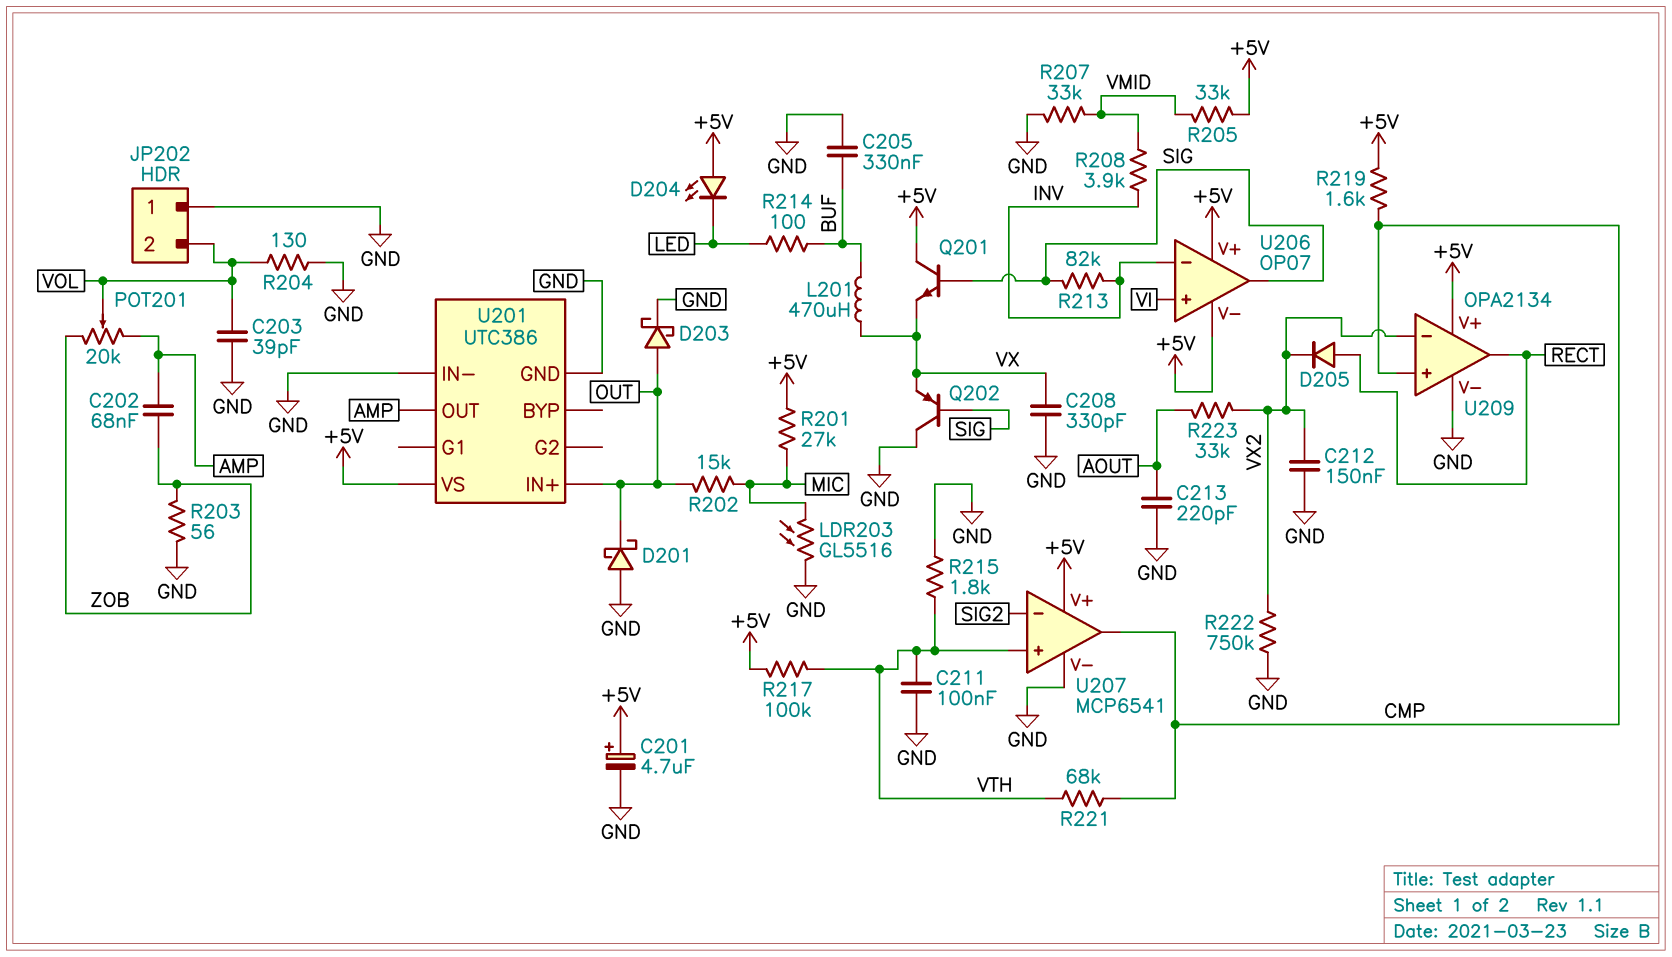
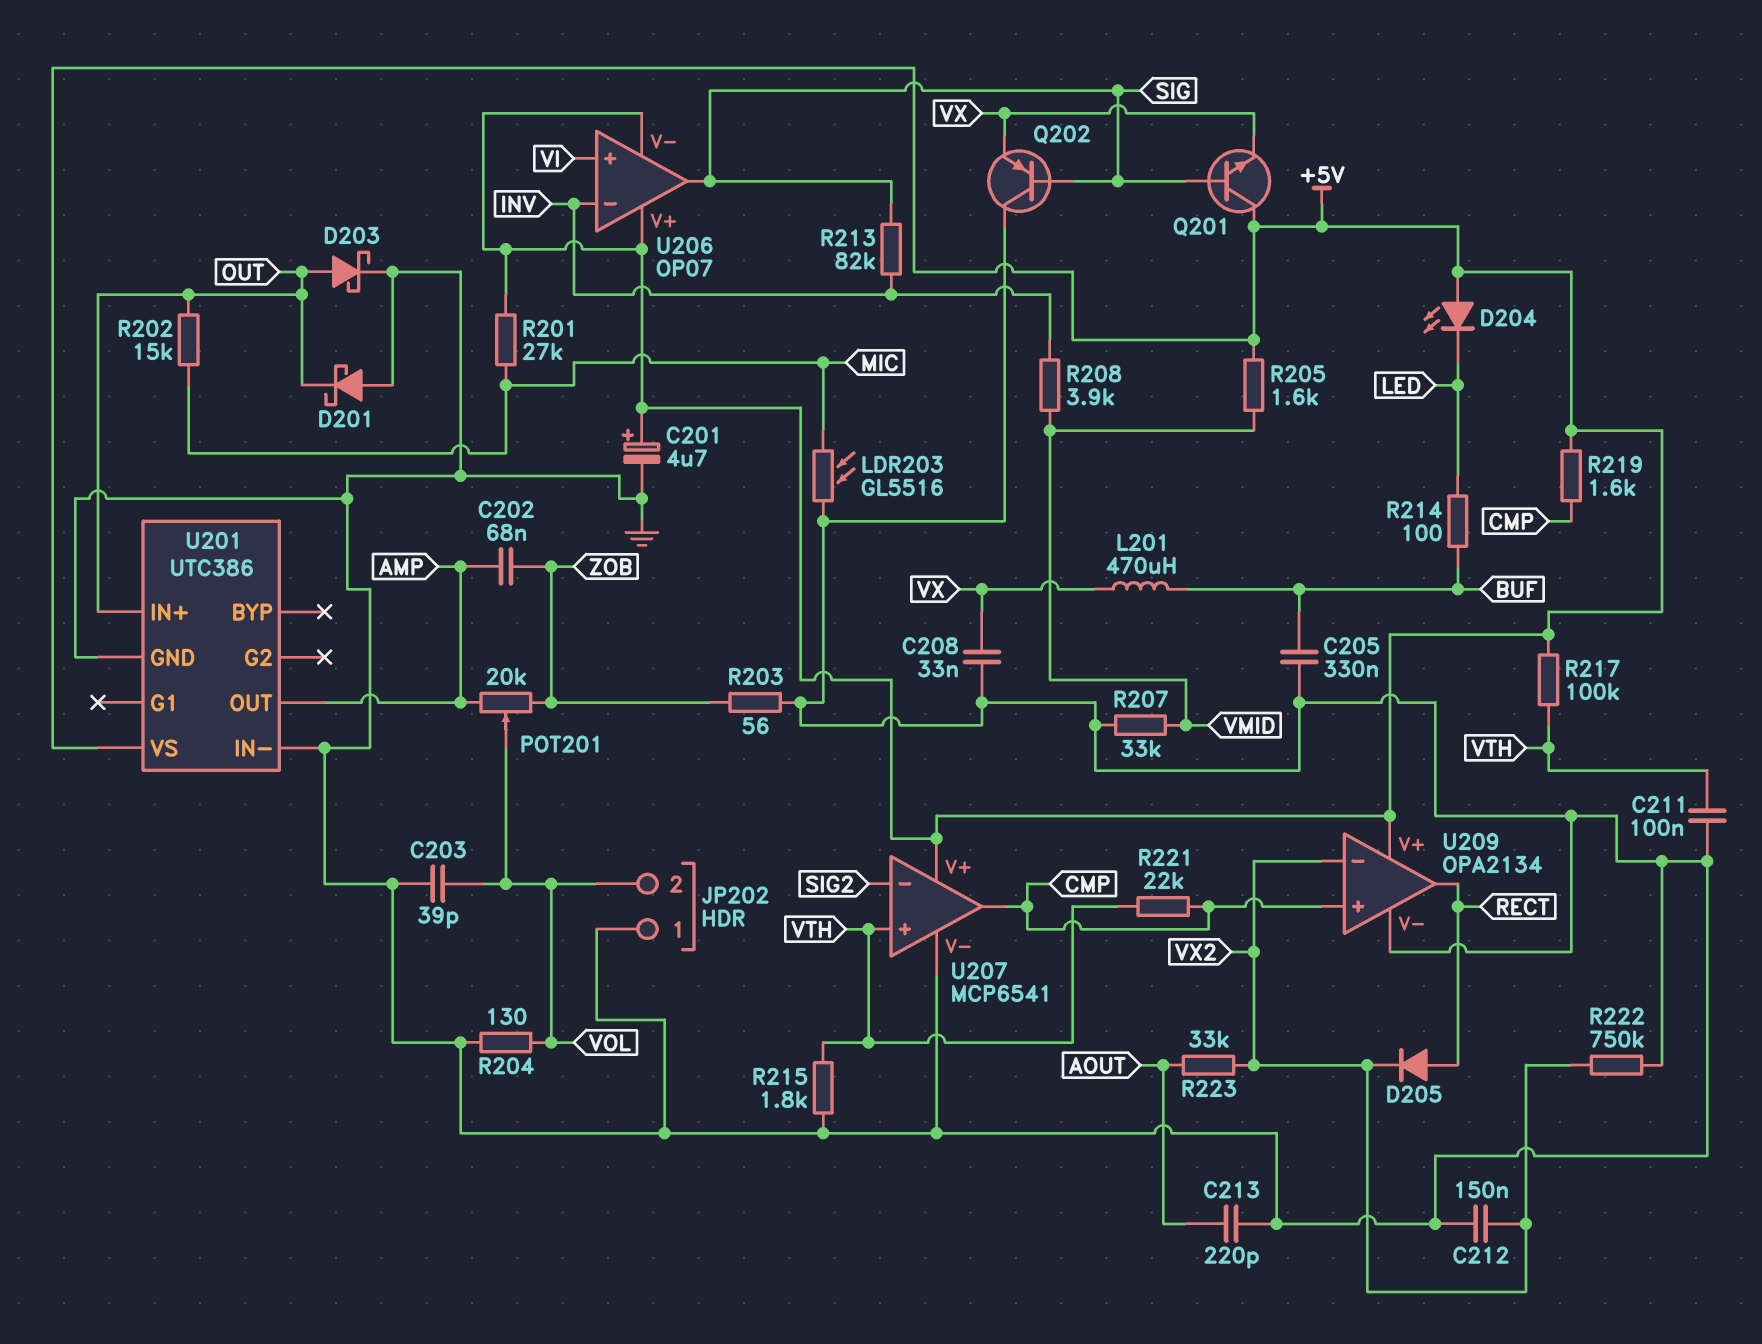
C208: 330pF (GND, VX) -> 33nF (GND, VX)
R205: 33k (+5V, VMID) -> 1.6k (+5V, VMID)
R221: 68k (CMP, VTH) -> 22k (CMP, VTH)

